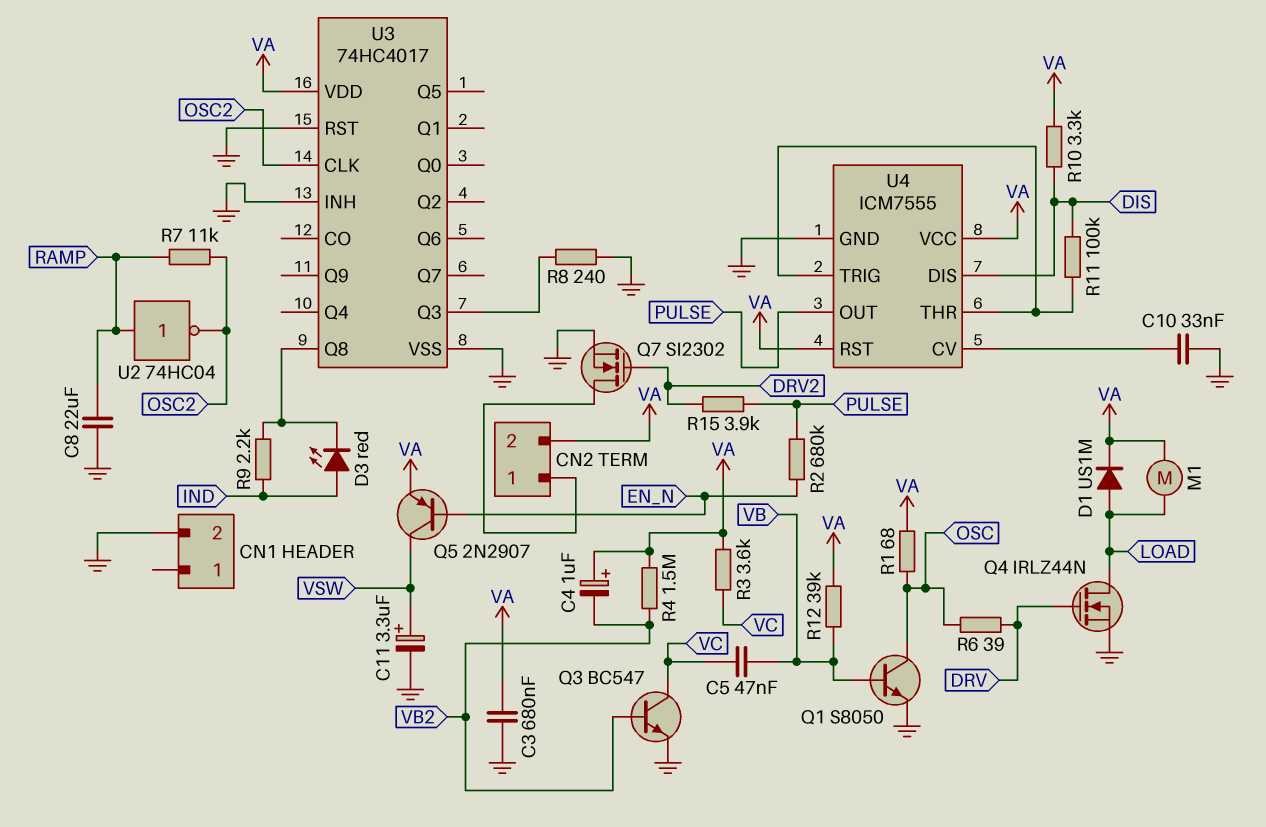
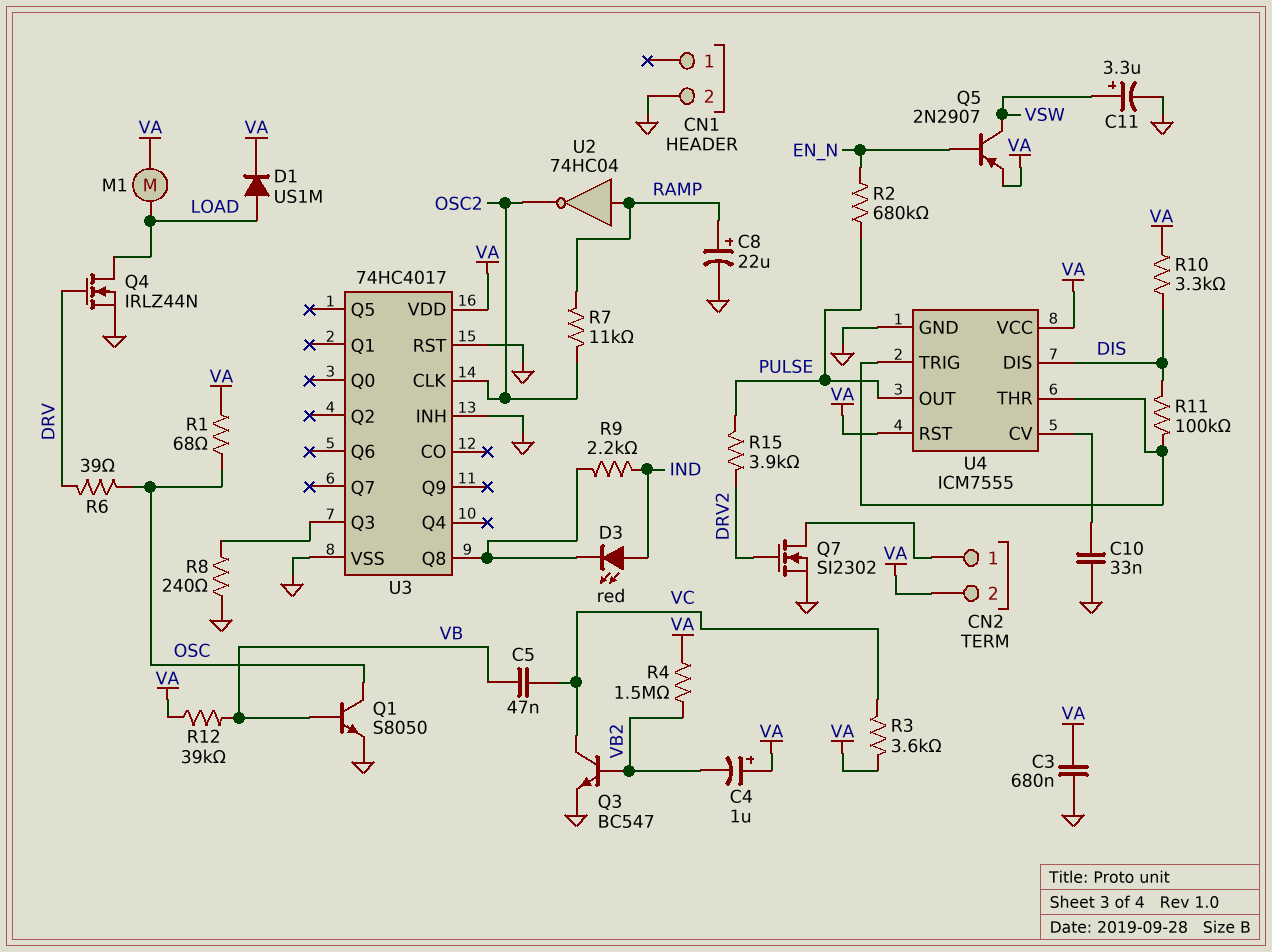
C8: 22uF (GND, RAMP) -> 22uF (plus RAMP, minus GND)

